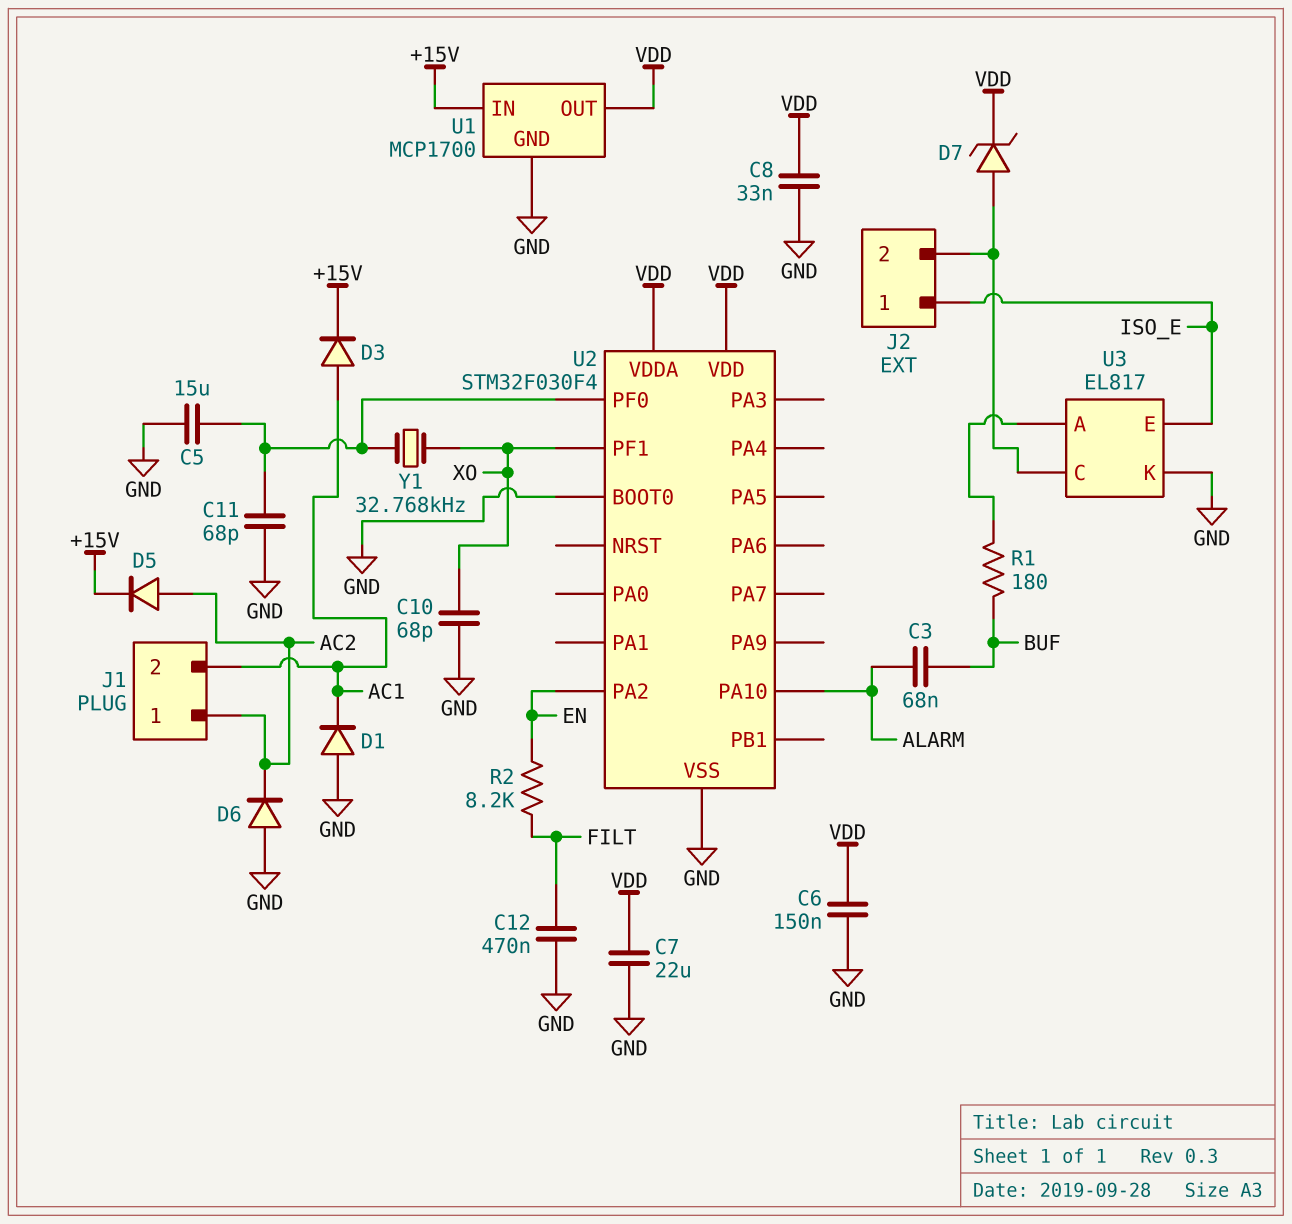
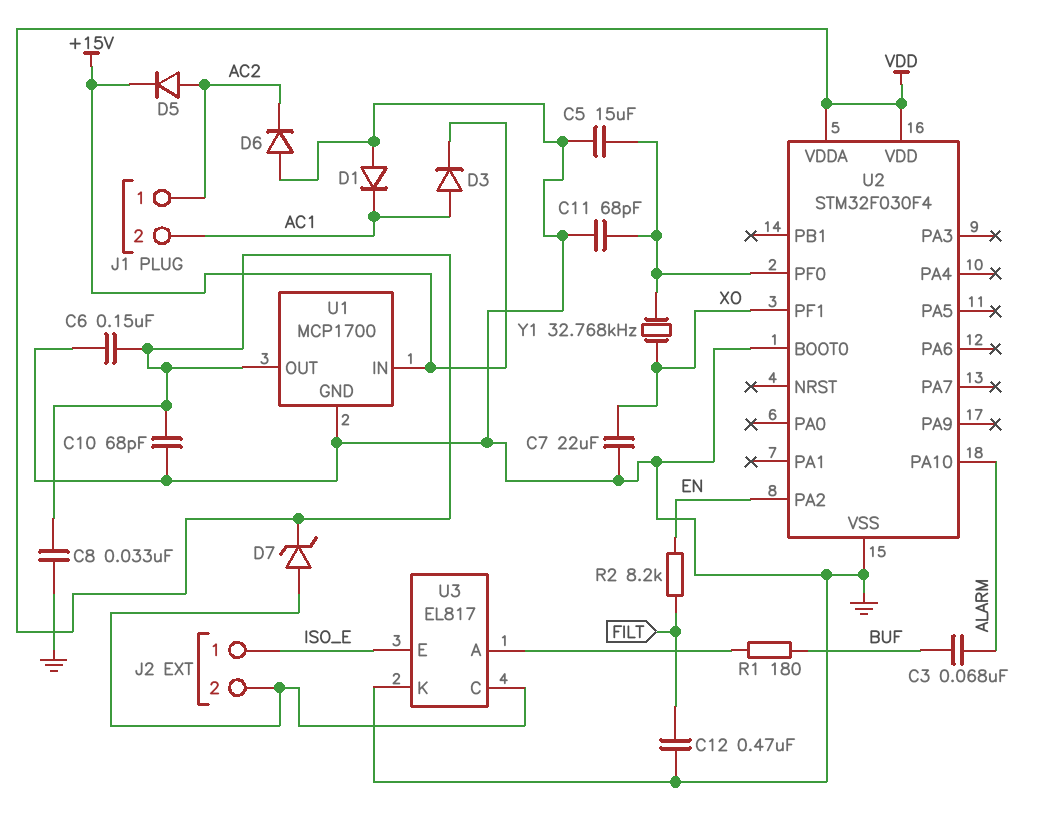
C7: 22uF (GND, VDD) -> 22uF (GND, XO)
C10: 68pF (GND, XO) -> 68pF (GND, VDD)

